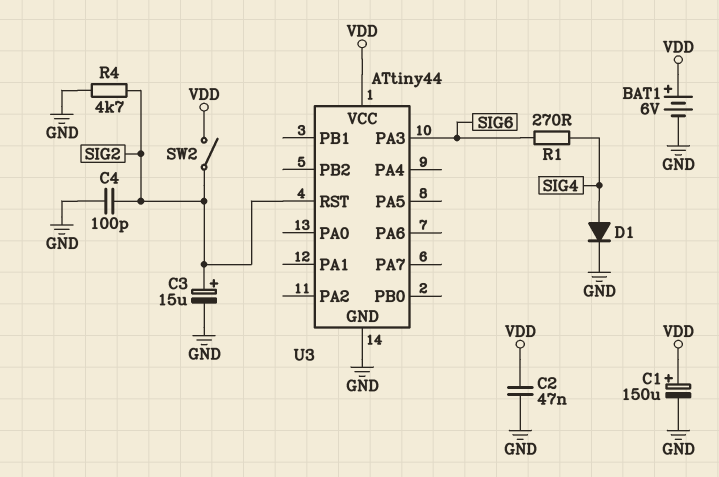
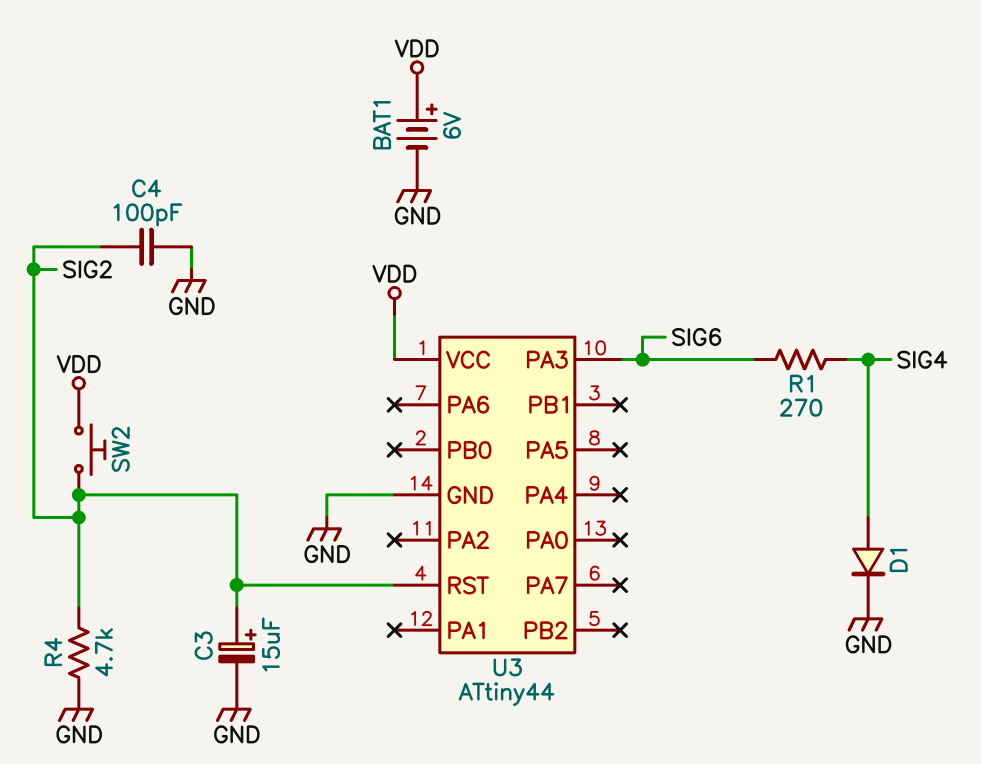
C1: 150uF (plus VDD, minus GND) -> none
C2: 47nF (GND, VDD) -> none
SW2: switch (SIG2, VDD) -> button (SIG2, VDD)

